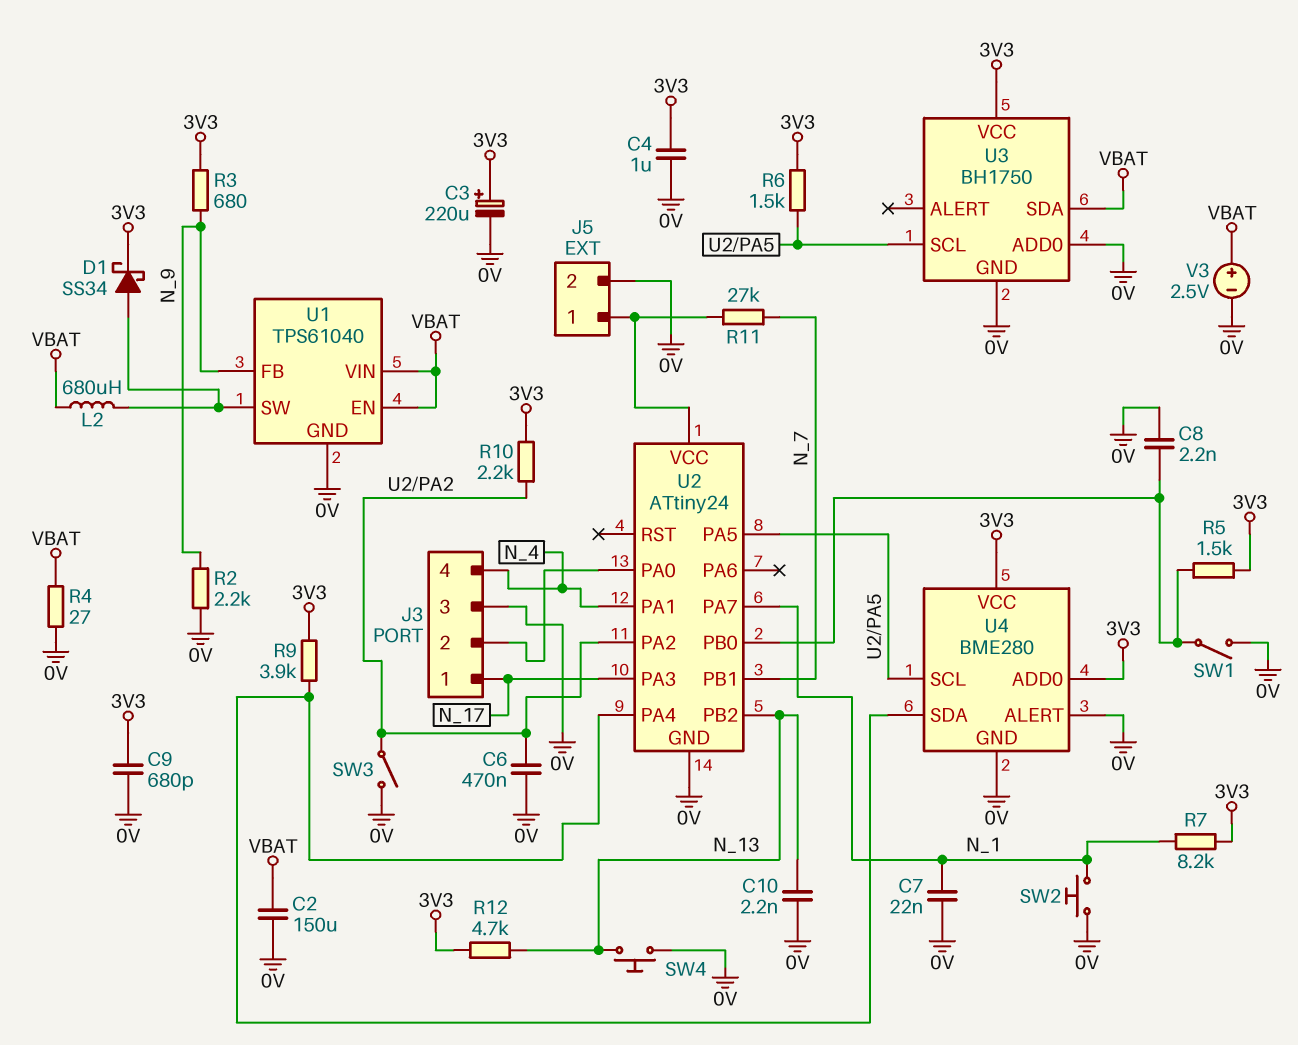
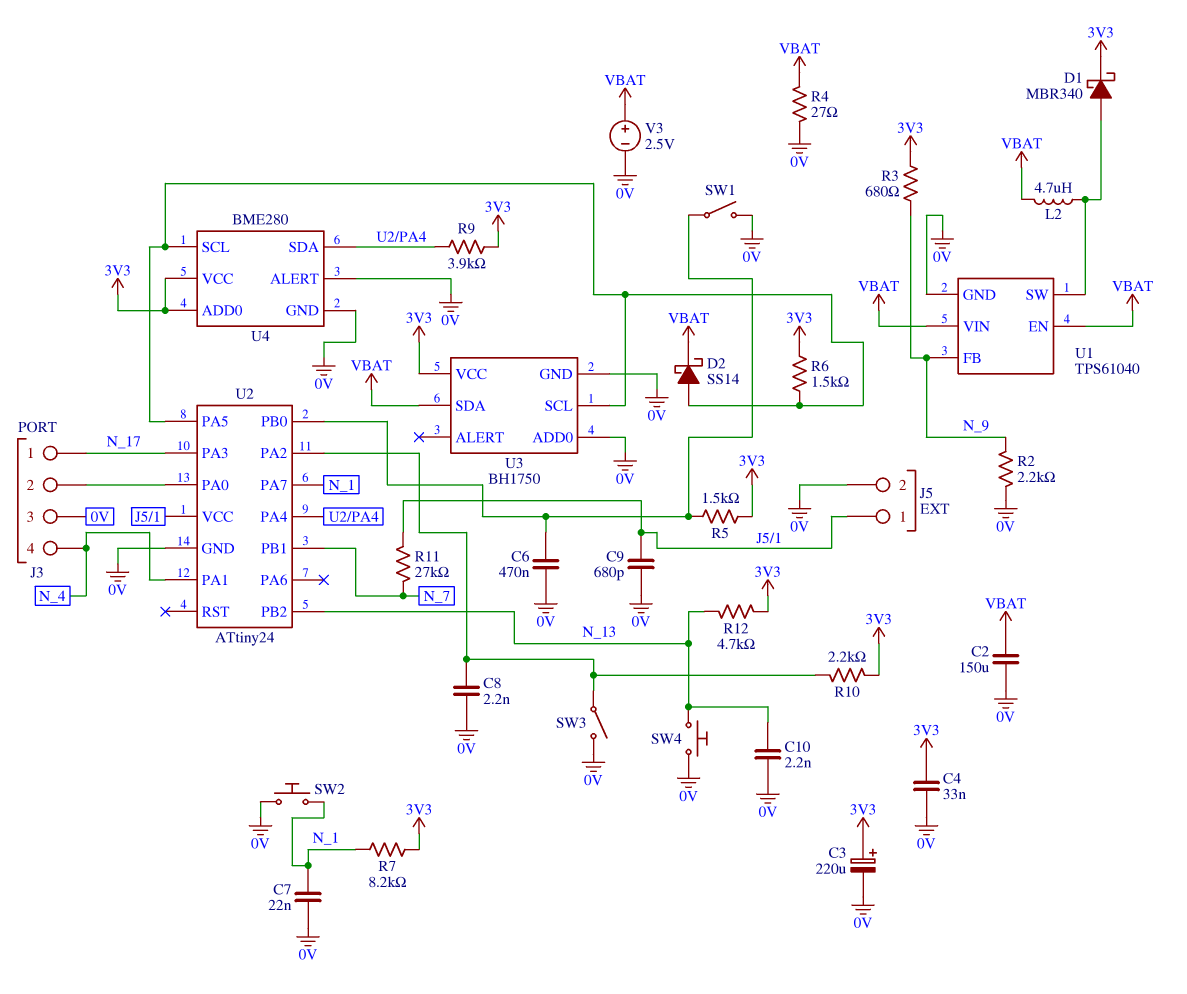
C4: 1uF (0V, 3V3) -> 33nF (0V, 3V3)
C6: 470nF (0V, U2/PA2) -> 470nF (0V, U2/PB0)
C8: 2.2nF (0V, U2/PB0) -> 2.2nF (0V, U2/PA2)
C9: 680pF (0V, 3V3) -> 680pF (0V, J5/1)
D1: schottky SS34 (A U1/SW, K 3V3) -> schottky MBR340 (A U1/SW, K 3V3)
D2: none -> schottky SS14 (A U2/PA5, K VBAT)
L2: 680uH (U1/SW, VBAT) -> 4.7uH (U1/SW, VBAT)

